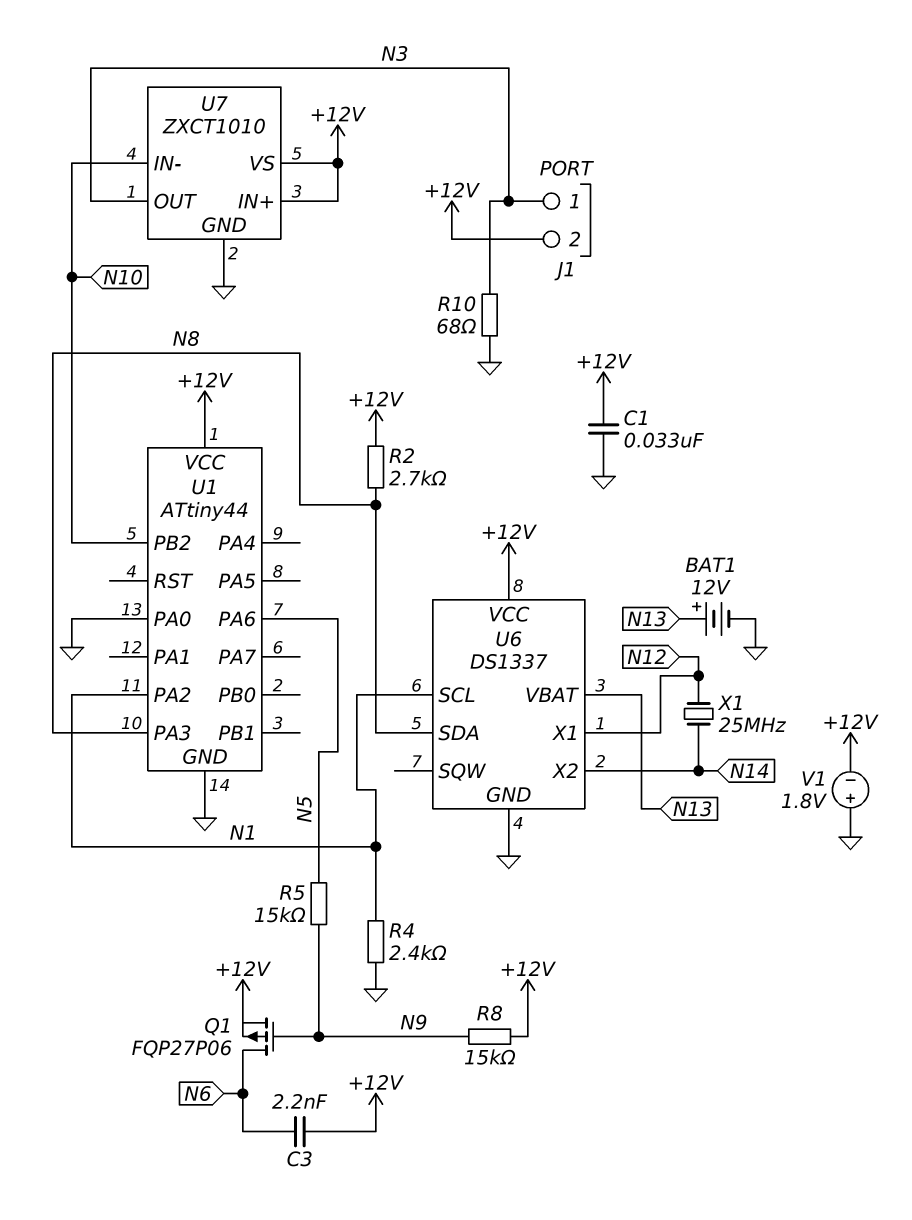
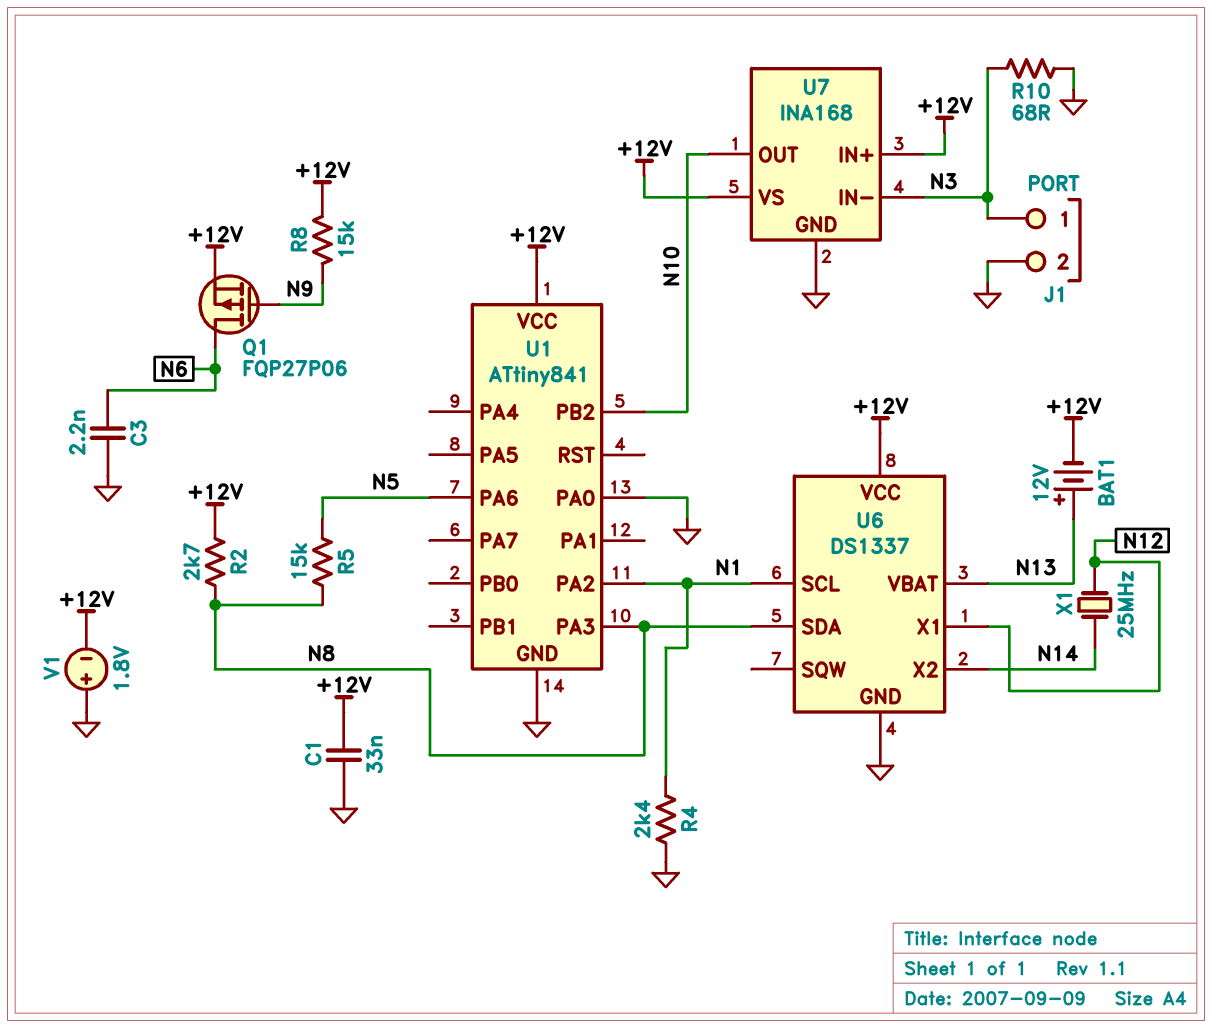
BAT1: 12V (plus N13, minus GND) -> 12V (plus N13, minus +12V)
C3: 2.2nF (+12V, N6) -> 2.2nF (GND, N6)
J1 pin 2: +12V -> GND
R5: 15k (N5, N9) -> 15k (N5, N8)
U1: ATtiny44 -> ATtiny841
U7: ZXCT1010 -> INA168
U7 pin IN-: N10 -> N3
U7 pin OUT: N3 -> N10

